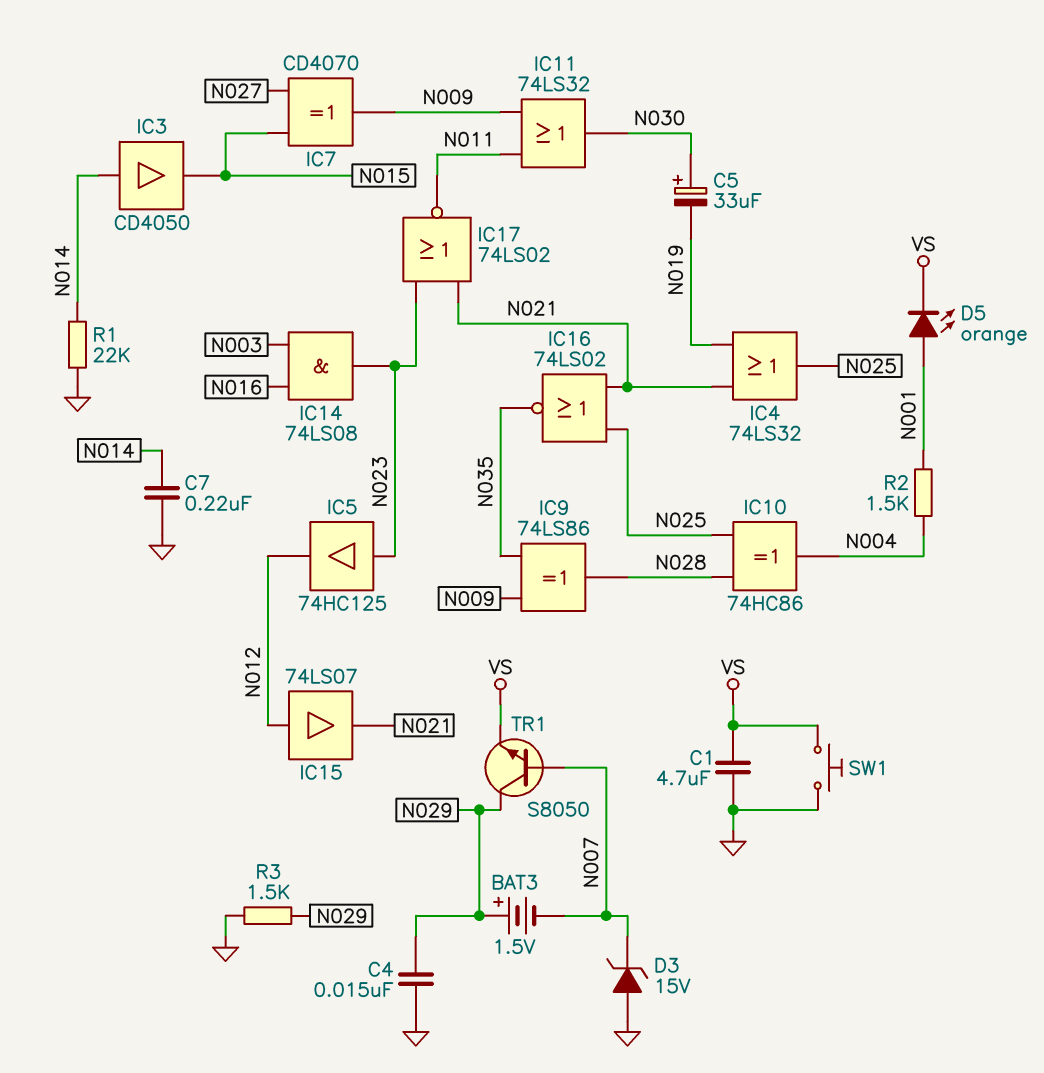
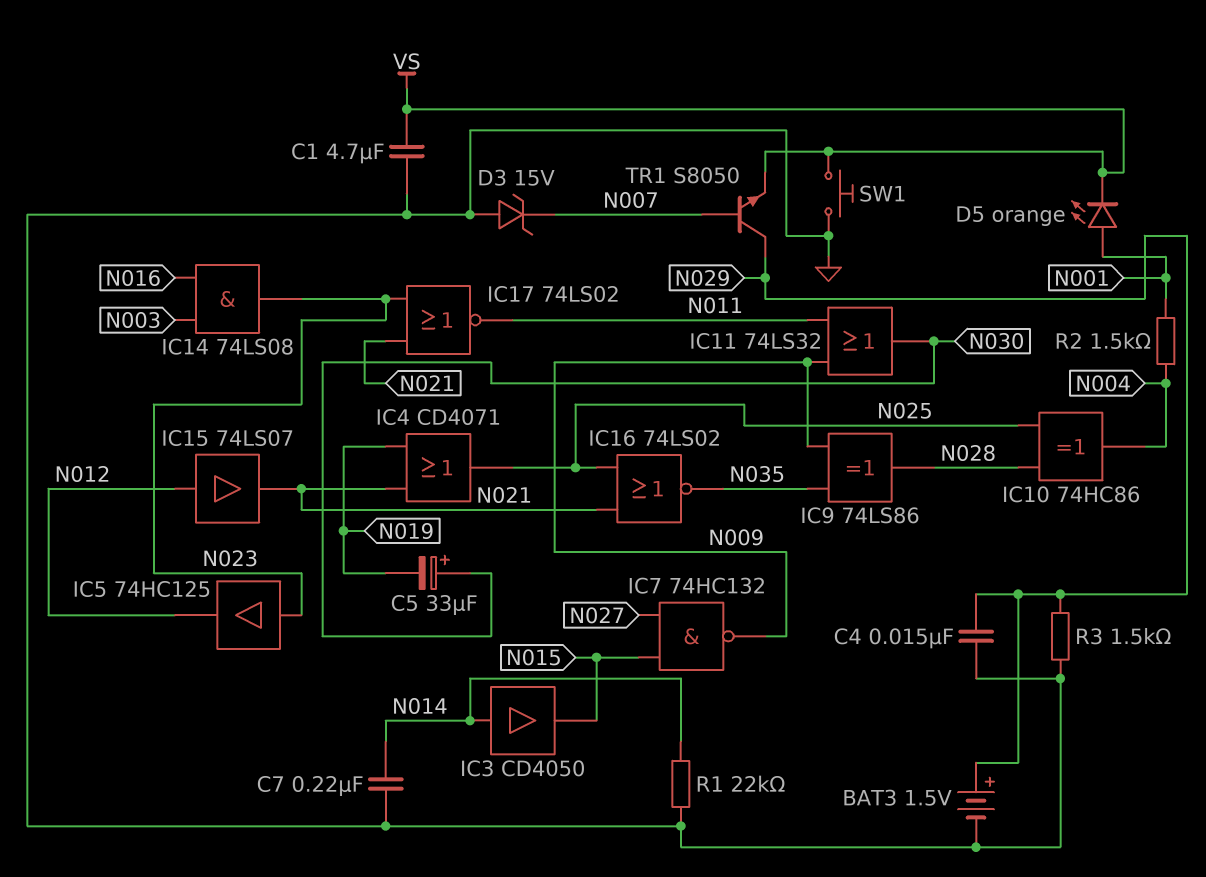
BAT3: 1.5V (plus N029, minus N007) -> 1.5V (plus N029, minus GND)
IC4: OR 74LS32 (in N019, in N021, out N025) -> OR CD4071 (in N019, in N021, out N025)
IC7: XOR CD4070 (in N015, in N027, out N009) -> NAND 74HC132 (in N015, in N027, out N009)

